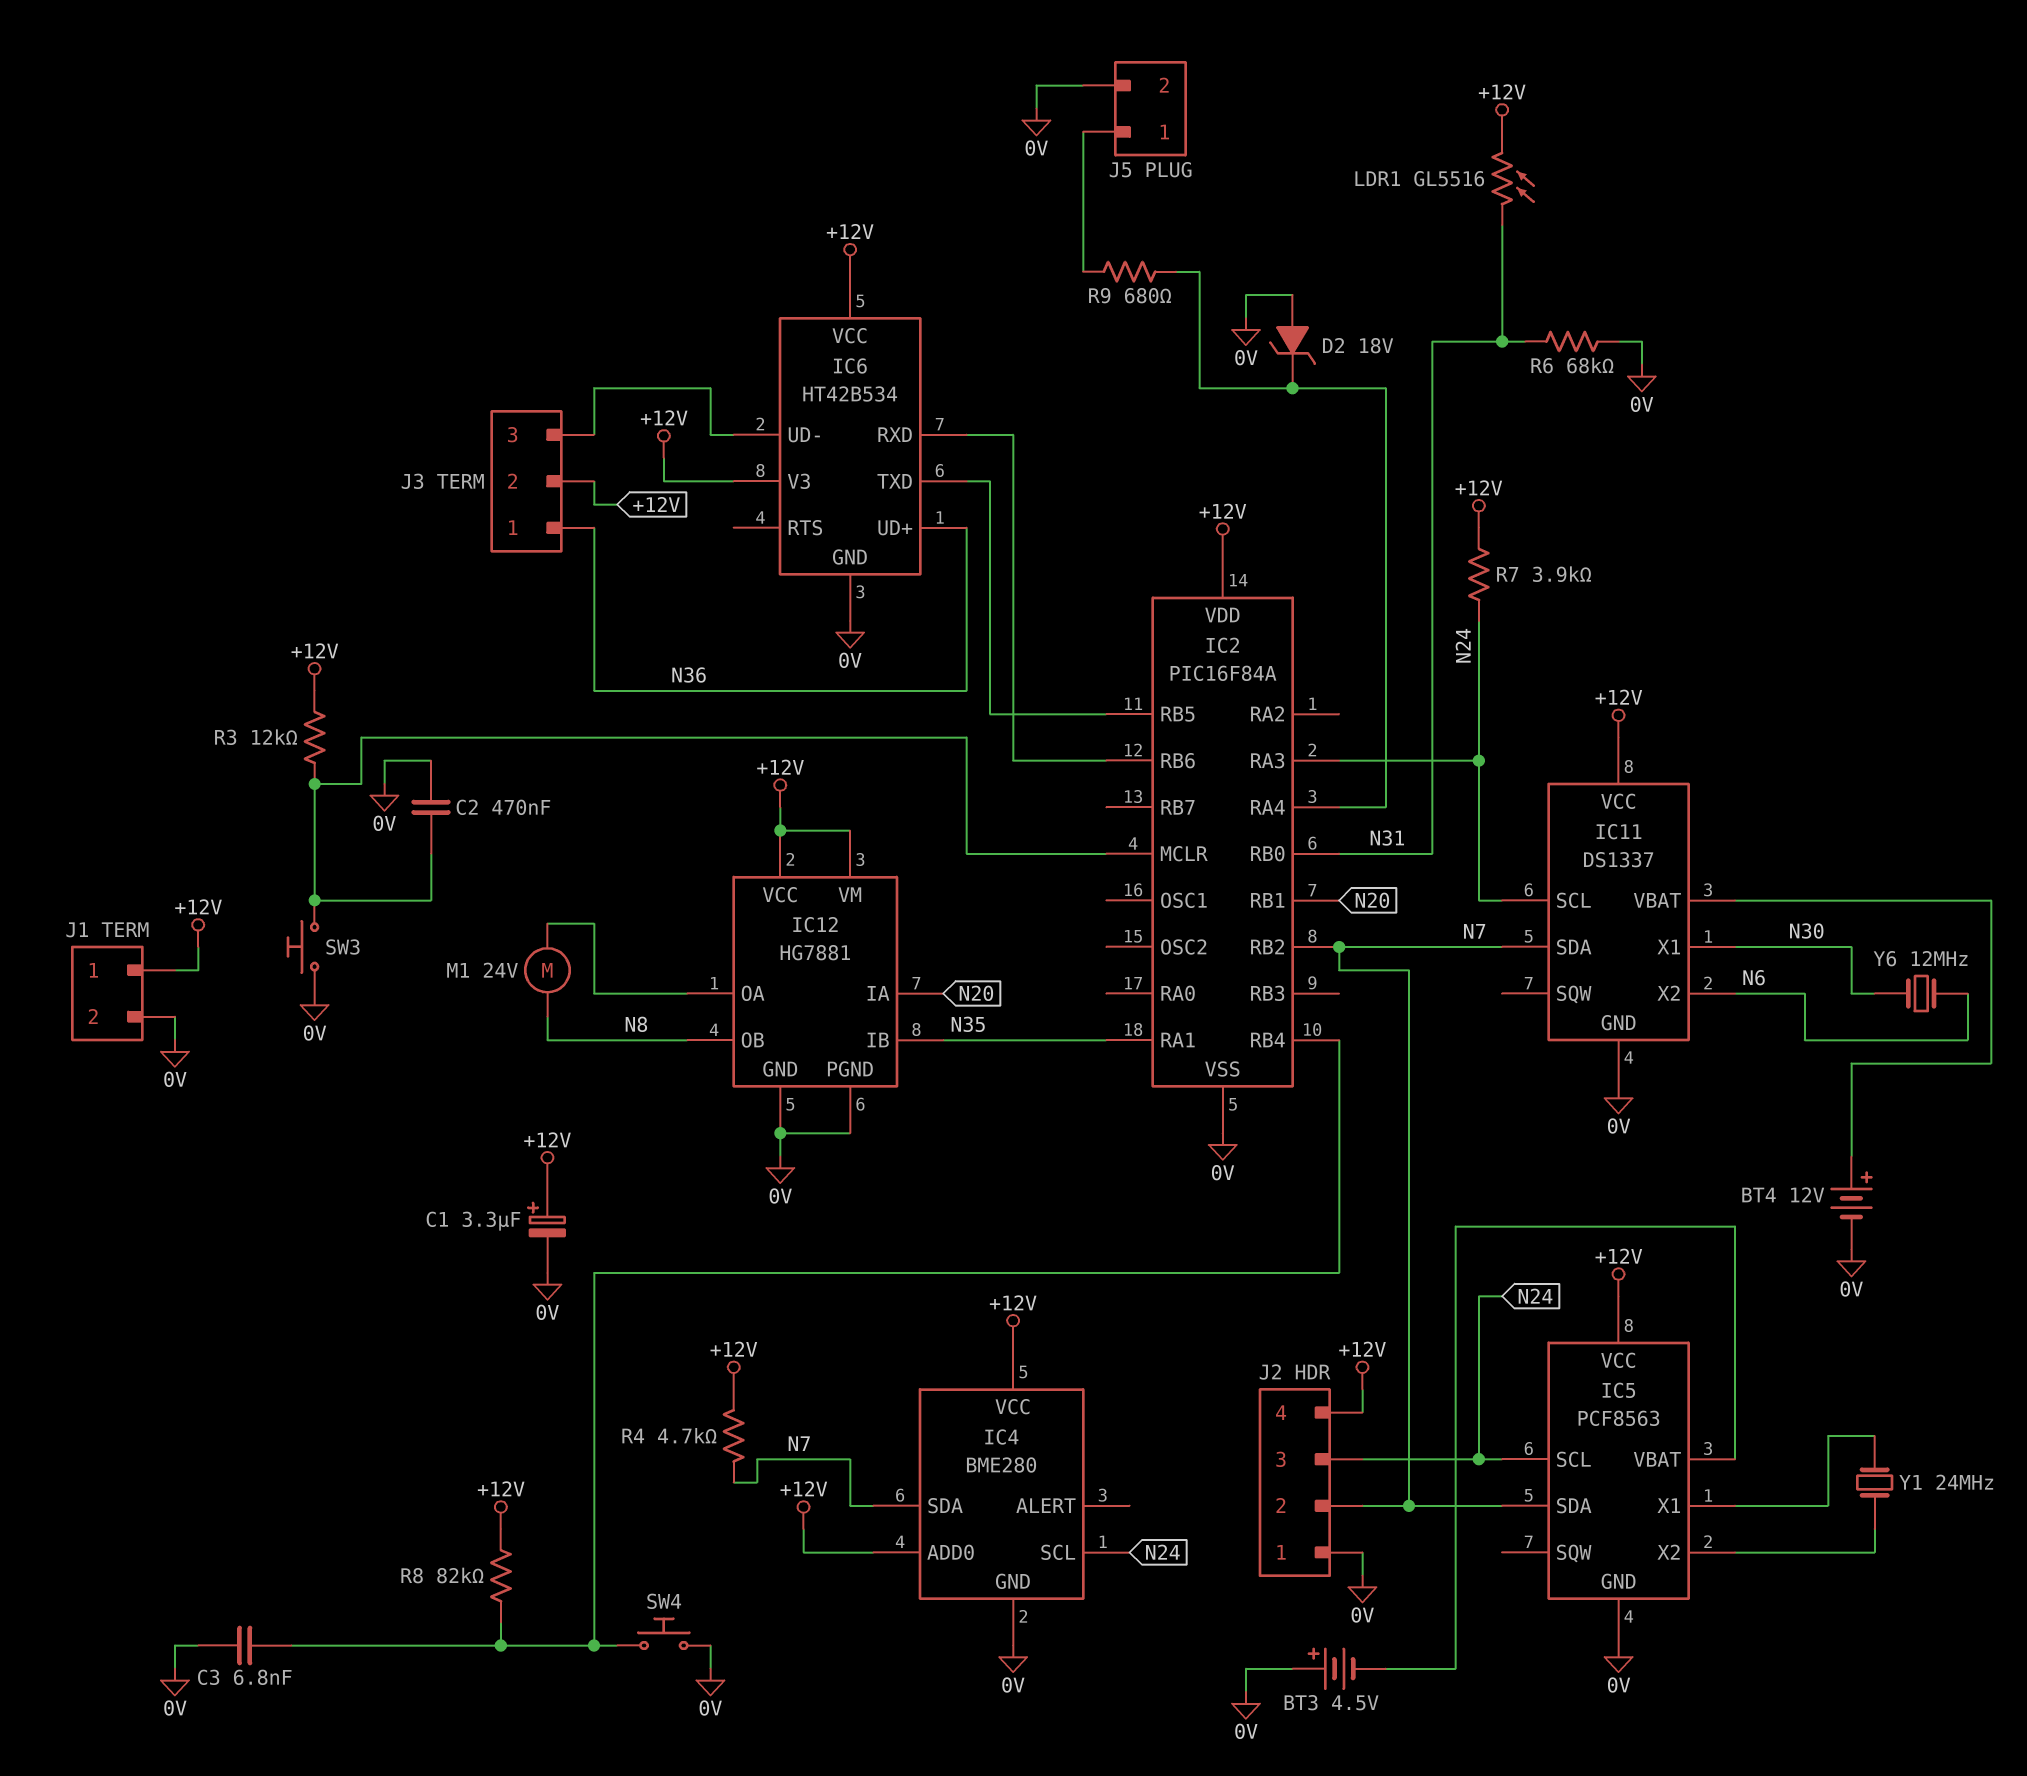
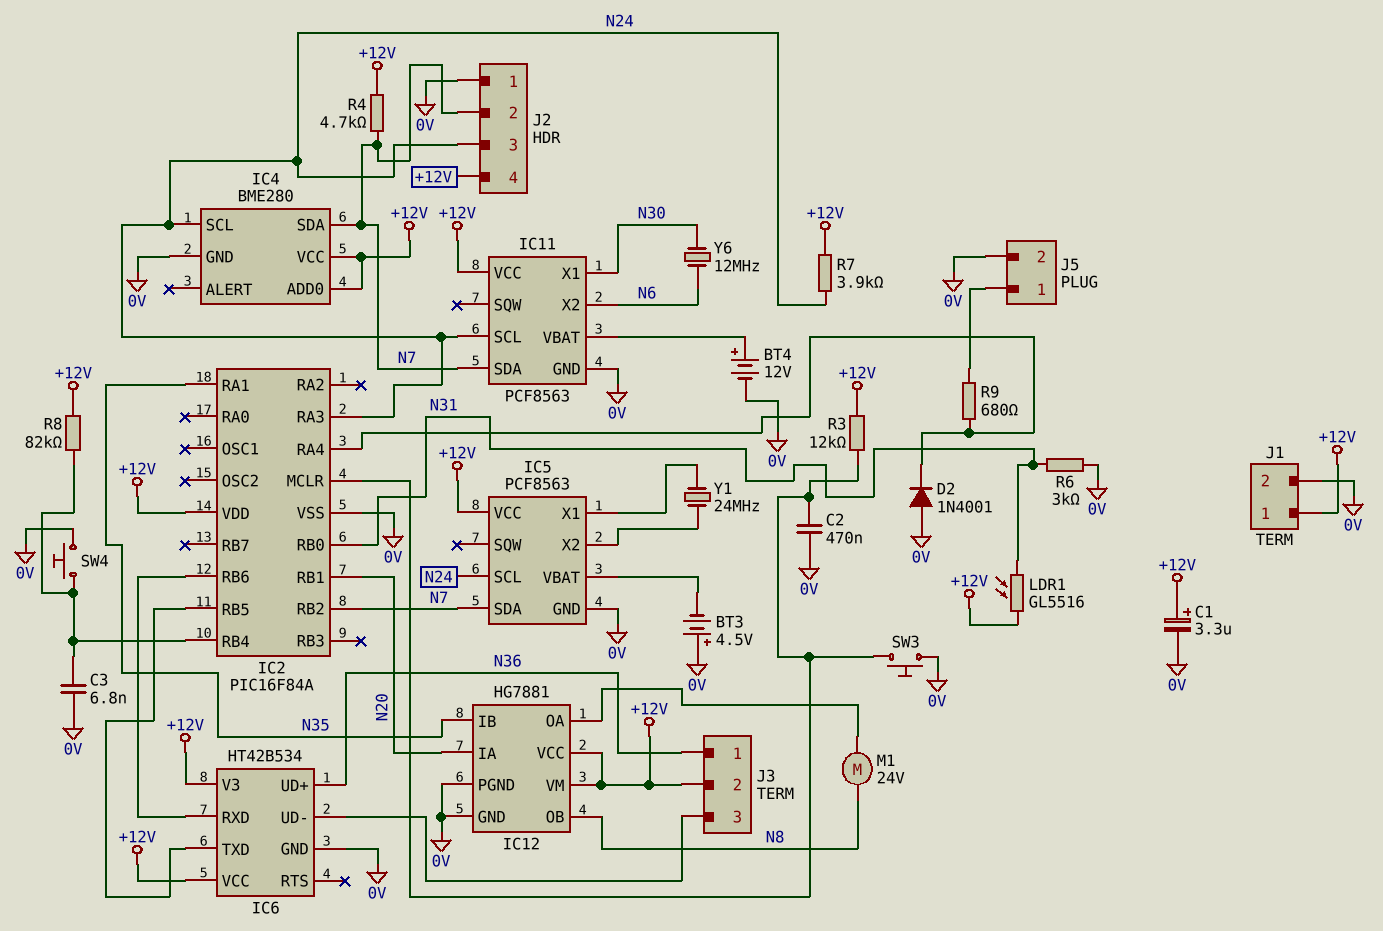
D2: zener 18V (A 0V, K IC2/RA4) -> diode 1N4001 (A 0V, K IC2/RA4)
IC11: DS1337 -> PCF8563
R6: 68k (0V, N31) -> 3k (0V, N31)

